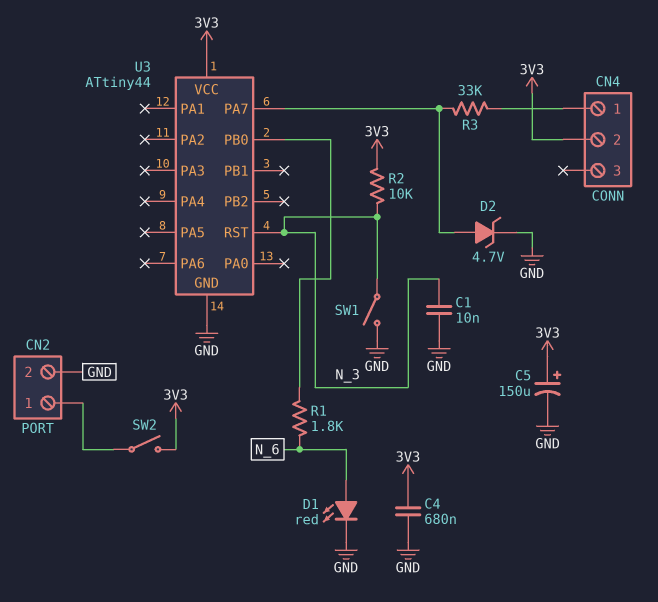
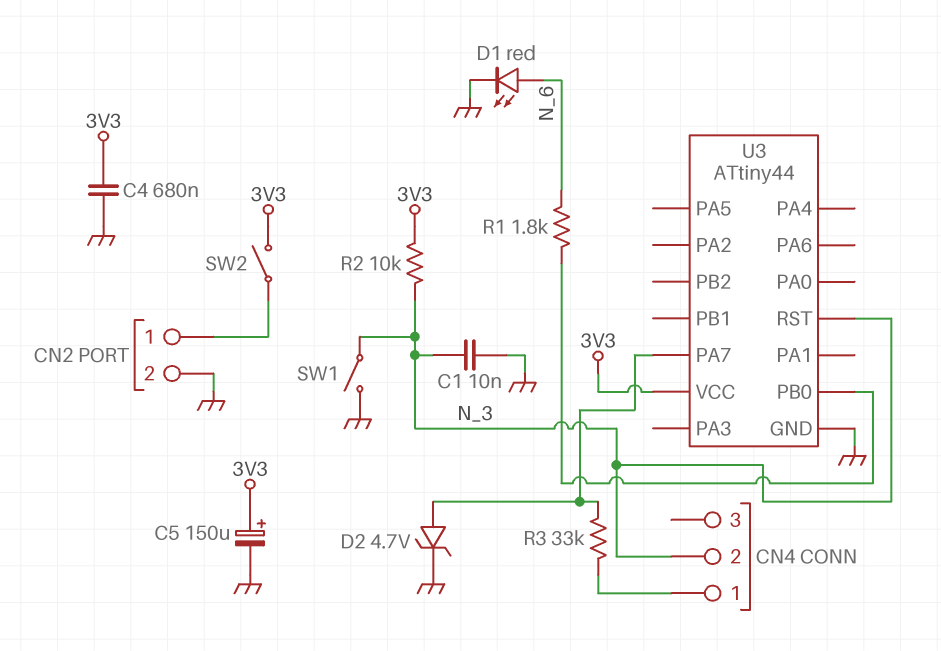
CN4 pin 2: 3V3 -> N_3

